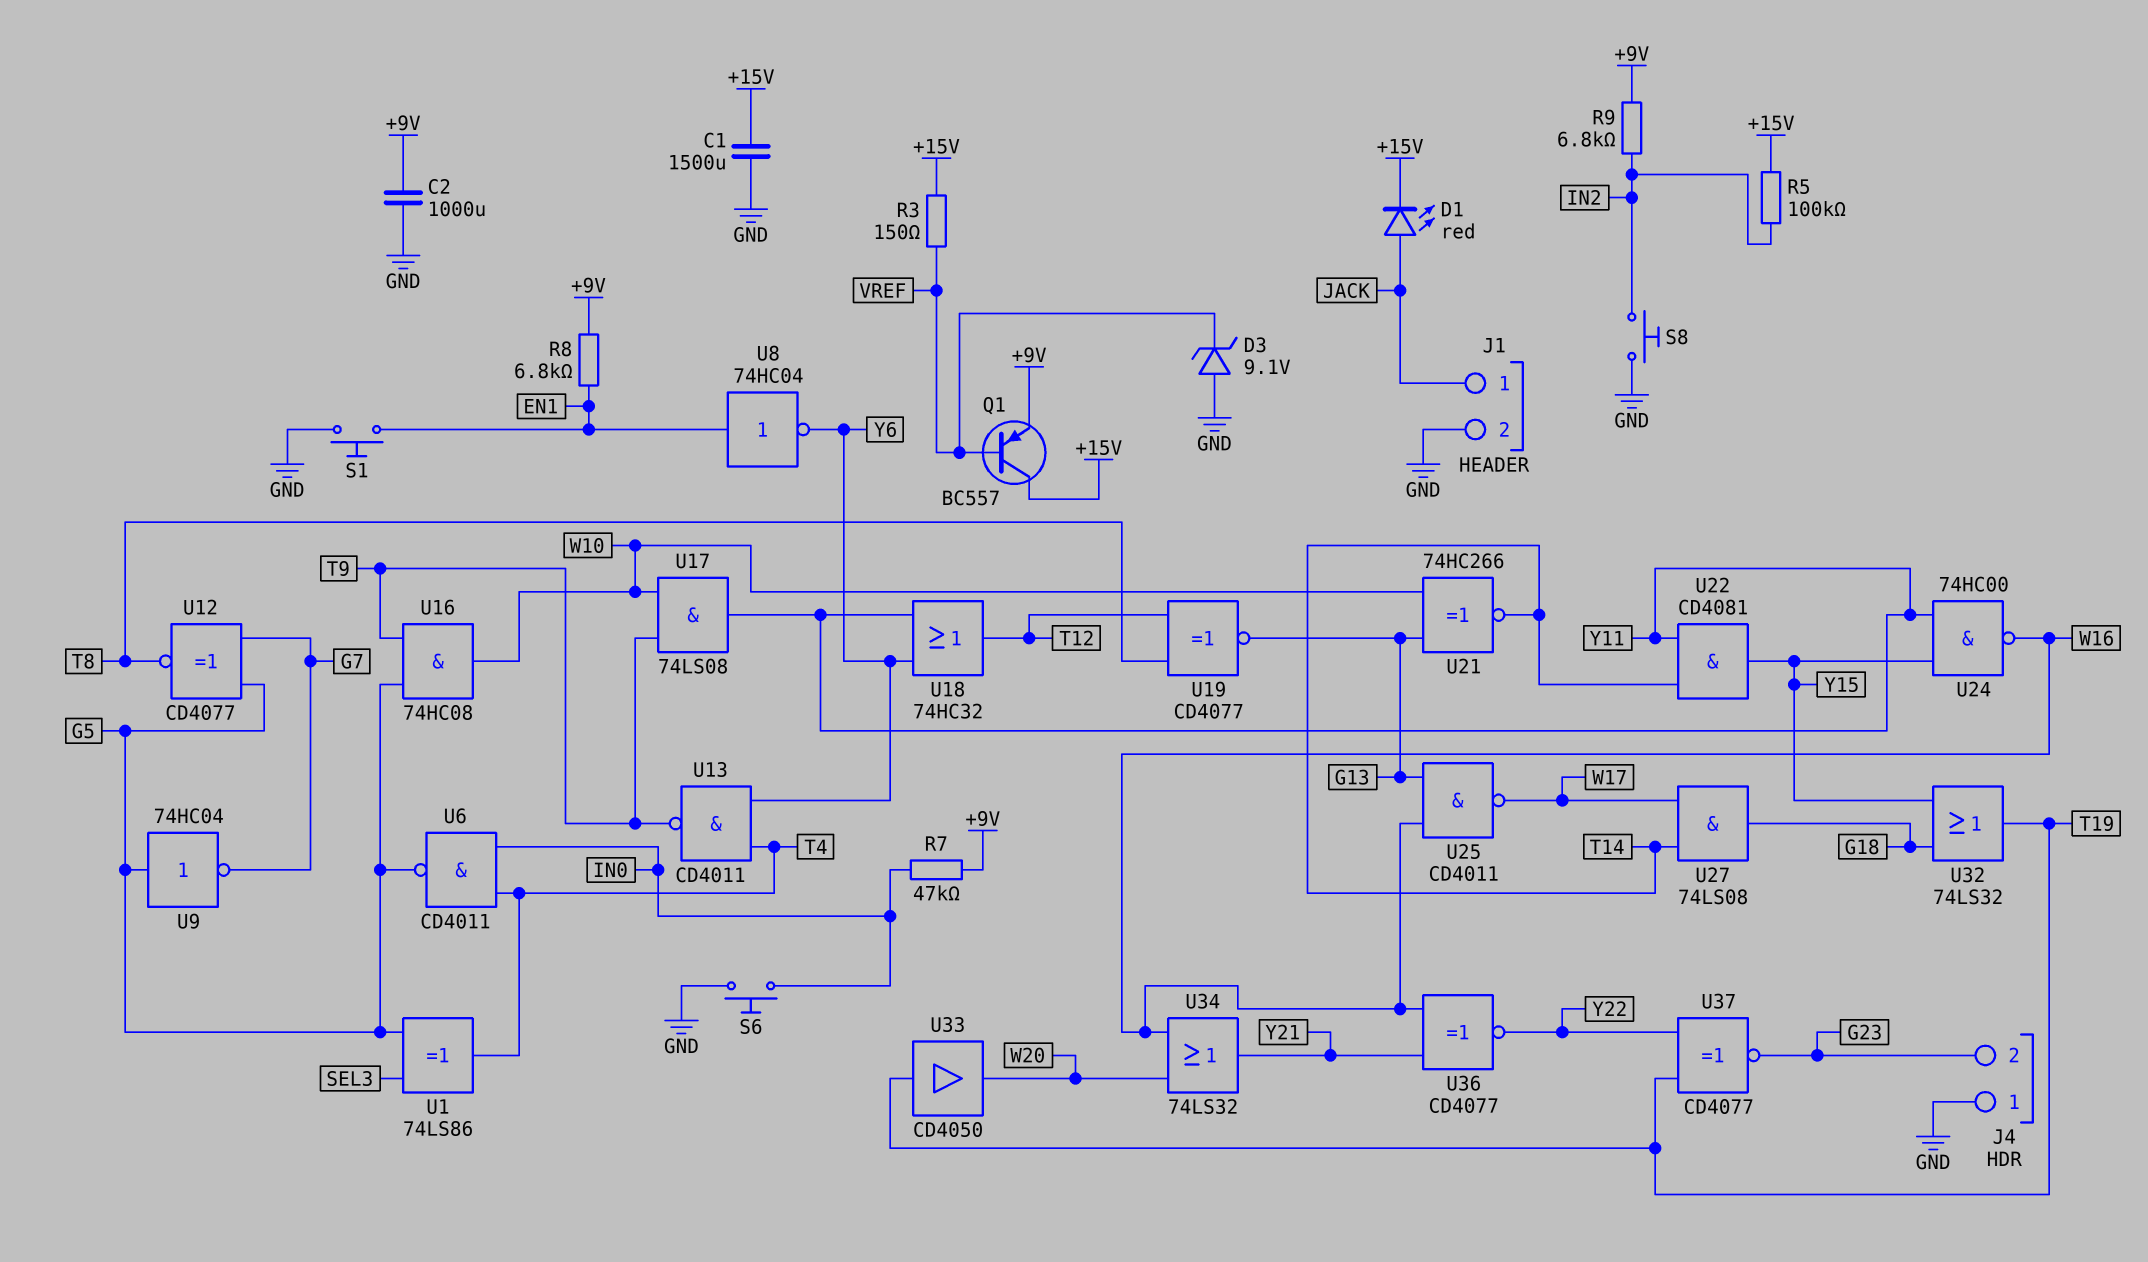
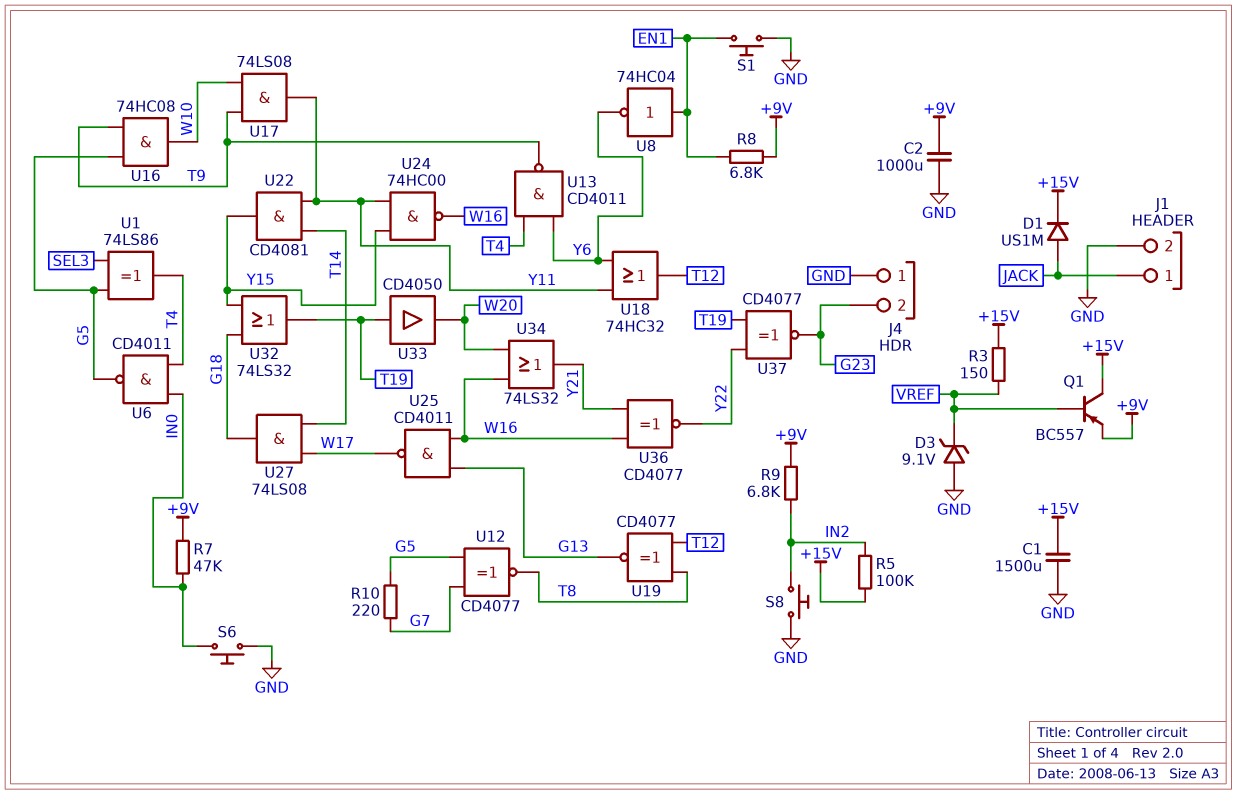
D1: LED red (A JACK, K +15V) -> diode US1M (A JACK, K +15V)
R10: none -> 220 (G5, G7)
U9: NOT 74HC04 (in G5, out G7) -> none
U21: XNOR 74HC266 (in G13, in W10, out T14) -> none

